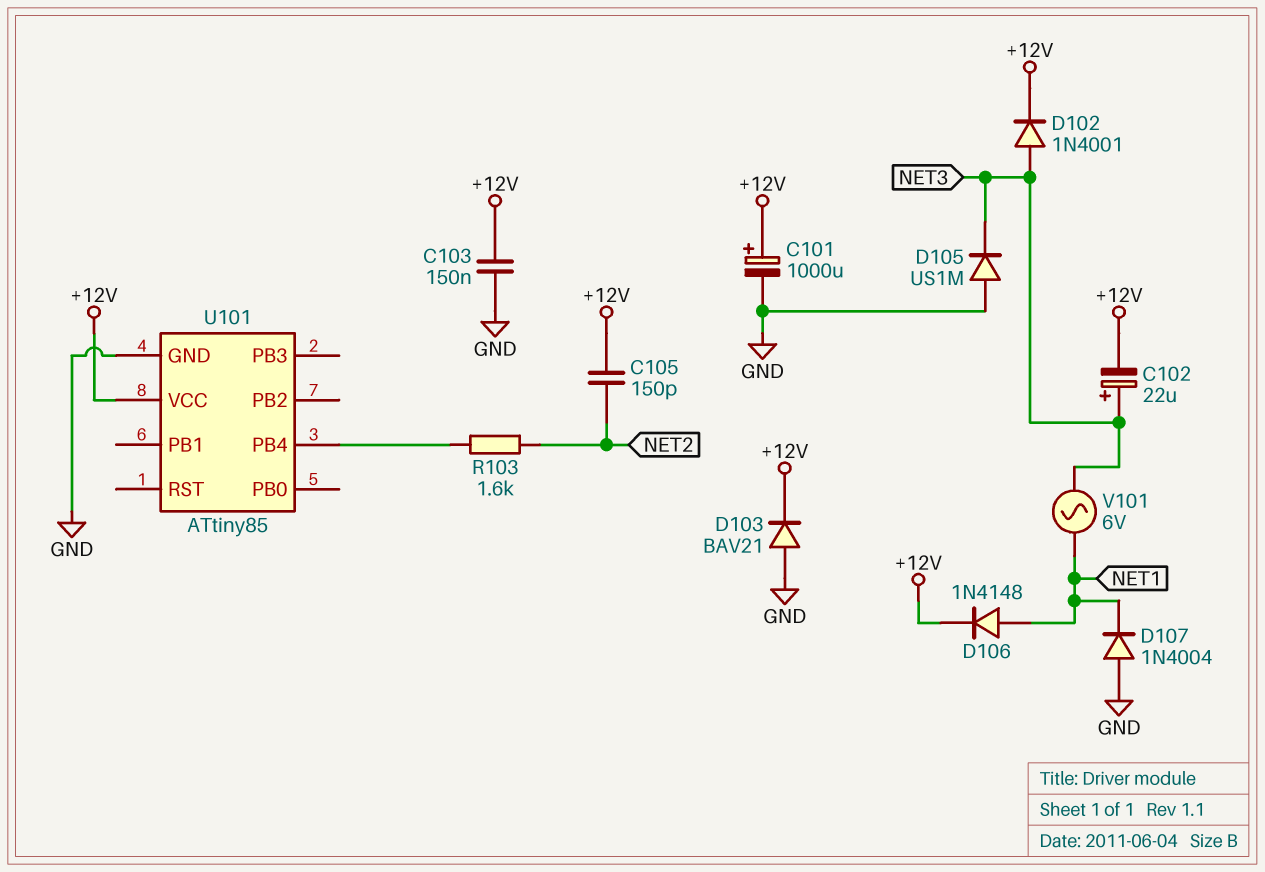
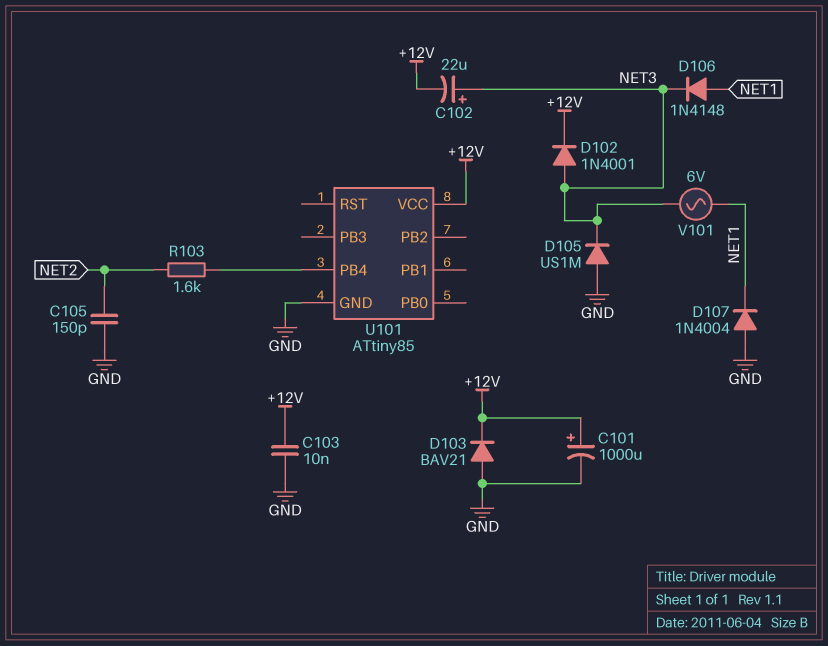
C103: 150nF (+12V, GND) -> 10nF (+12V, GND)
C105: 150pF (+12V, NET2) -> 150pF (GND, NET2)
D106: diode 1N4148 (A NET1, K +12V) -> diode 1N4148 (A NET1, K NET3)

